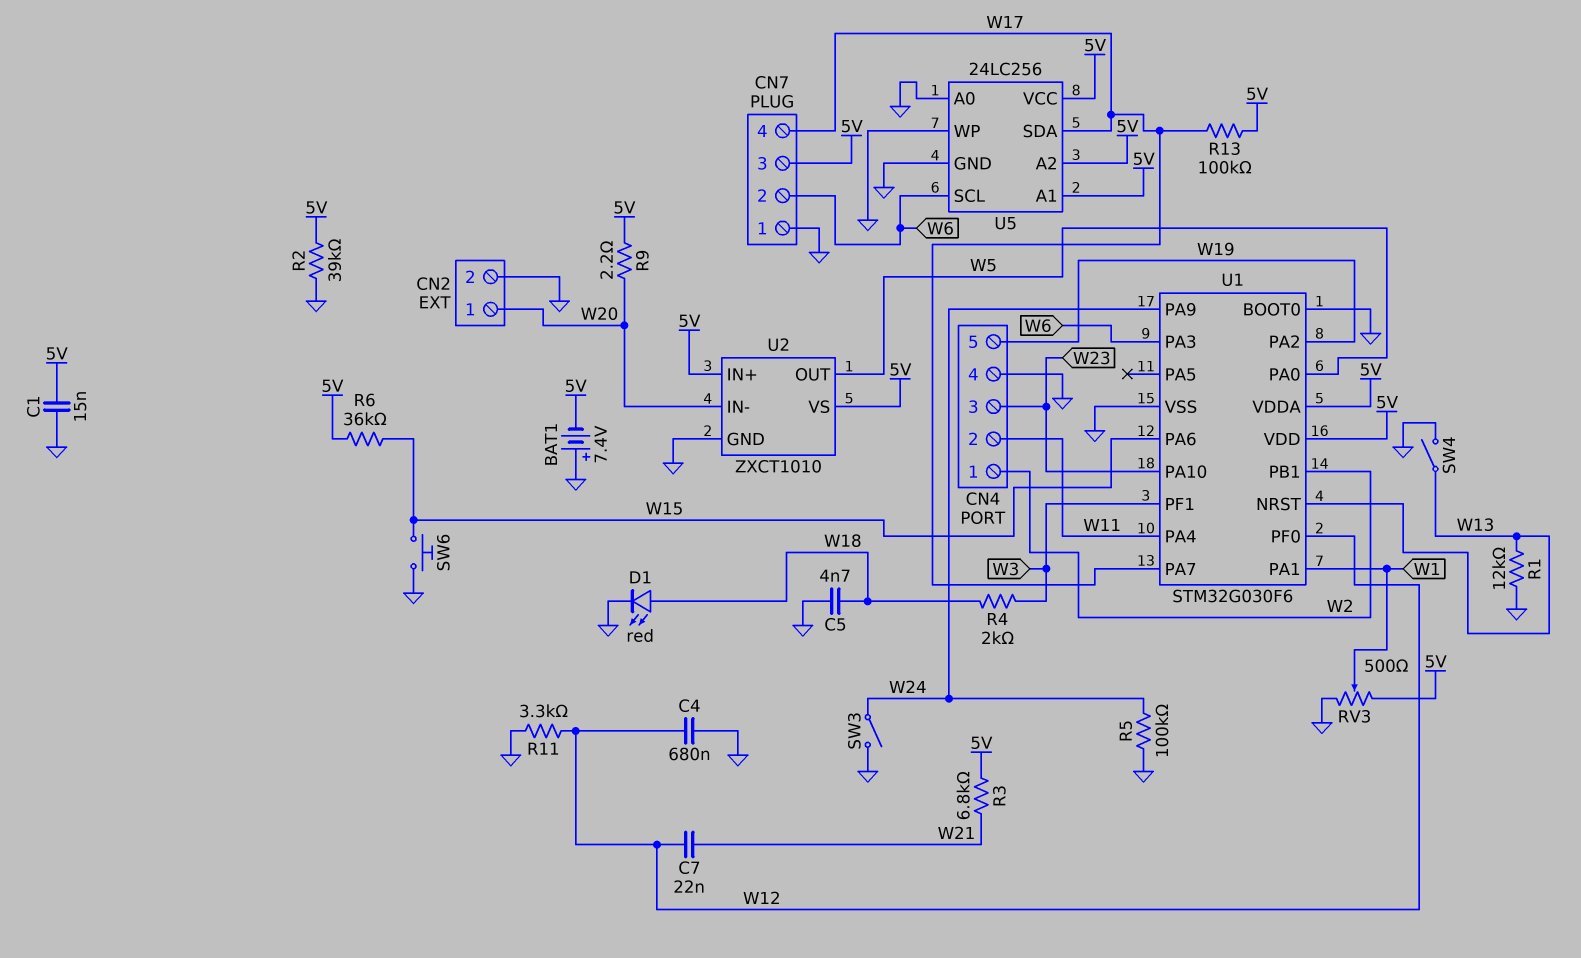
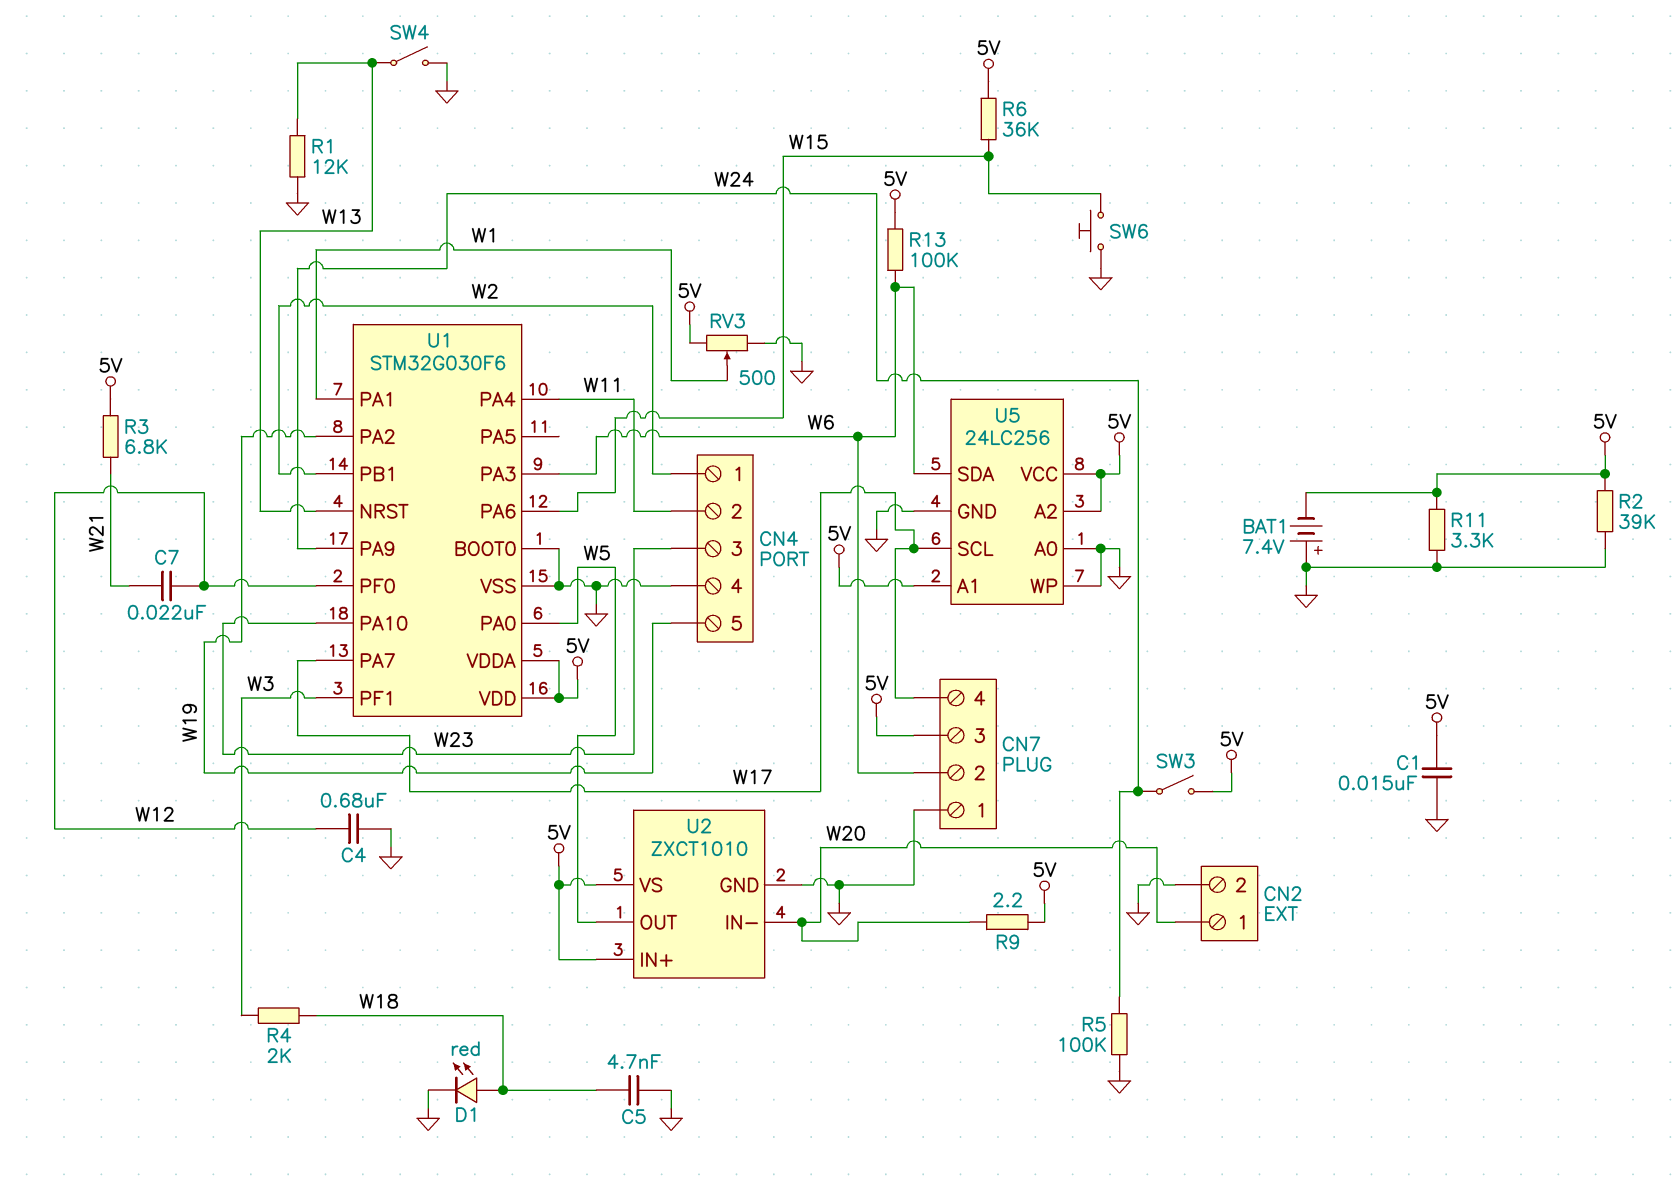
R11: 3.3k (GND, W12) -> 3.3k (5V, GND)
R13: 100k (5V, W17) -> 100k (5V, W6)
SW3: switch (GND, W24) -> switch (5V, W24)
U5 pin SCL: W6 -> W17
U5 pin SDA: W17 -> W6

